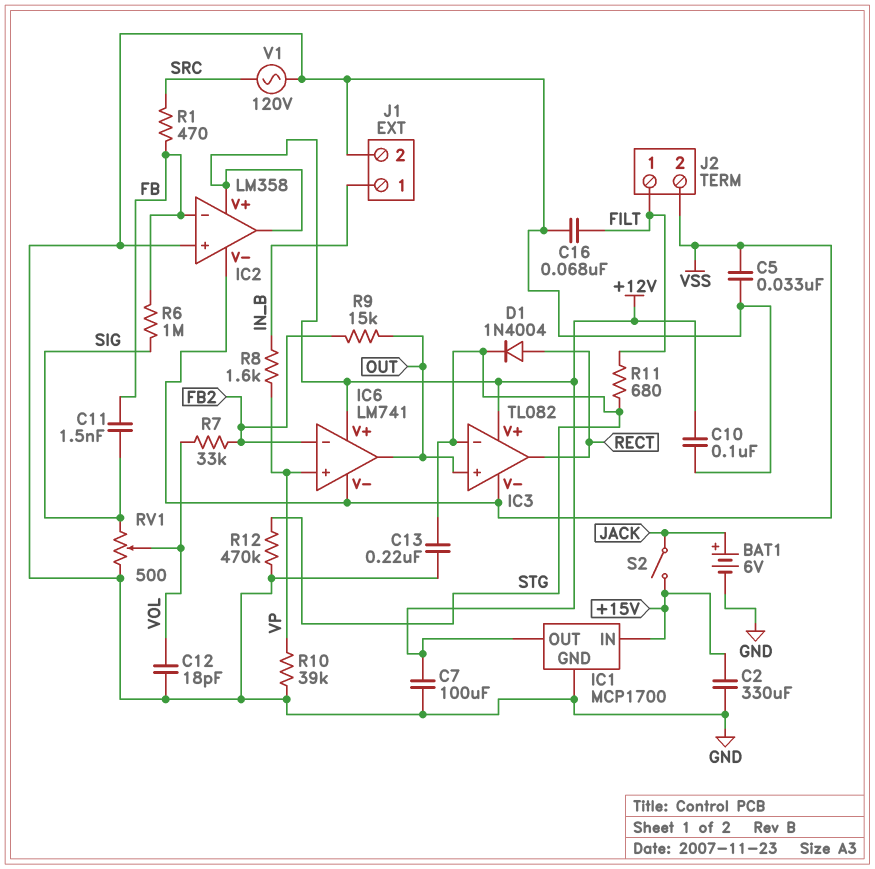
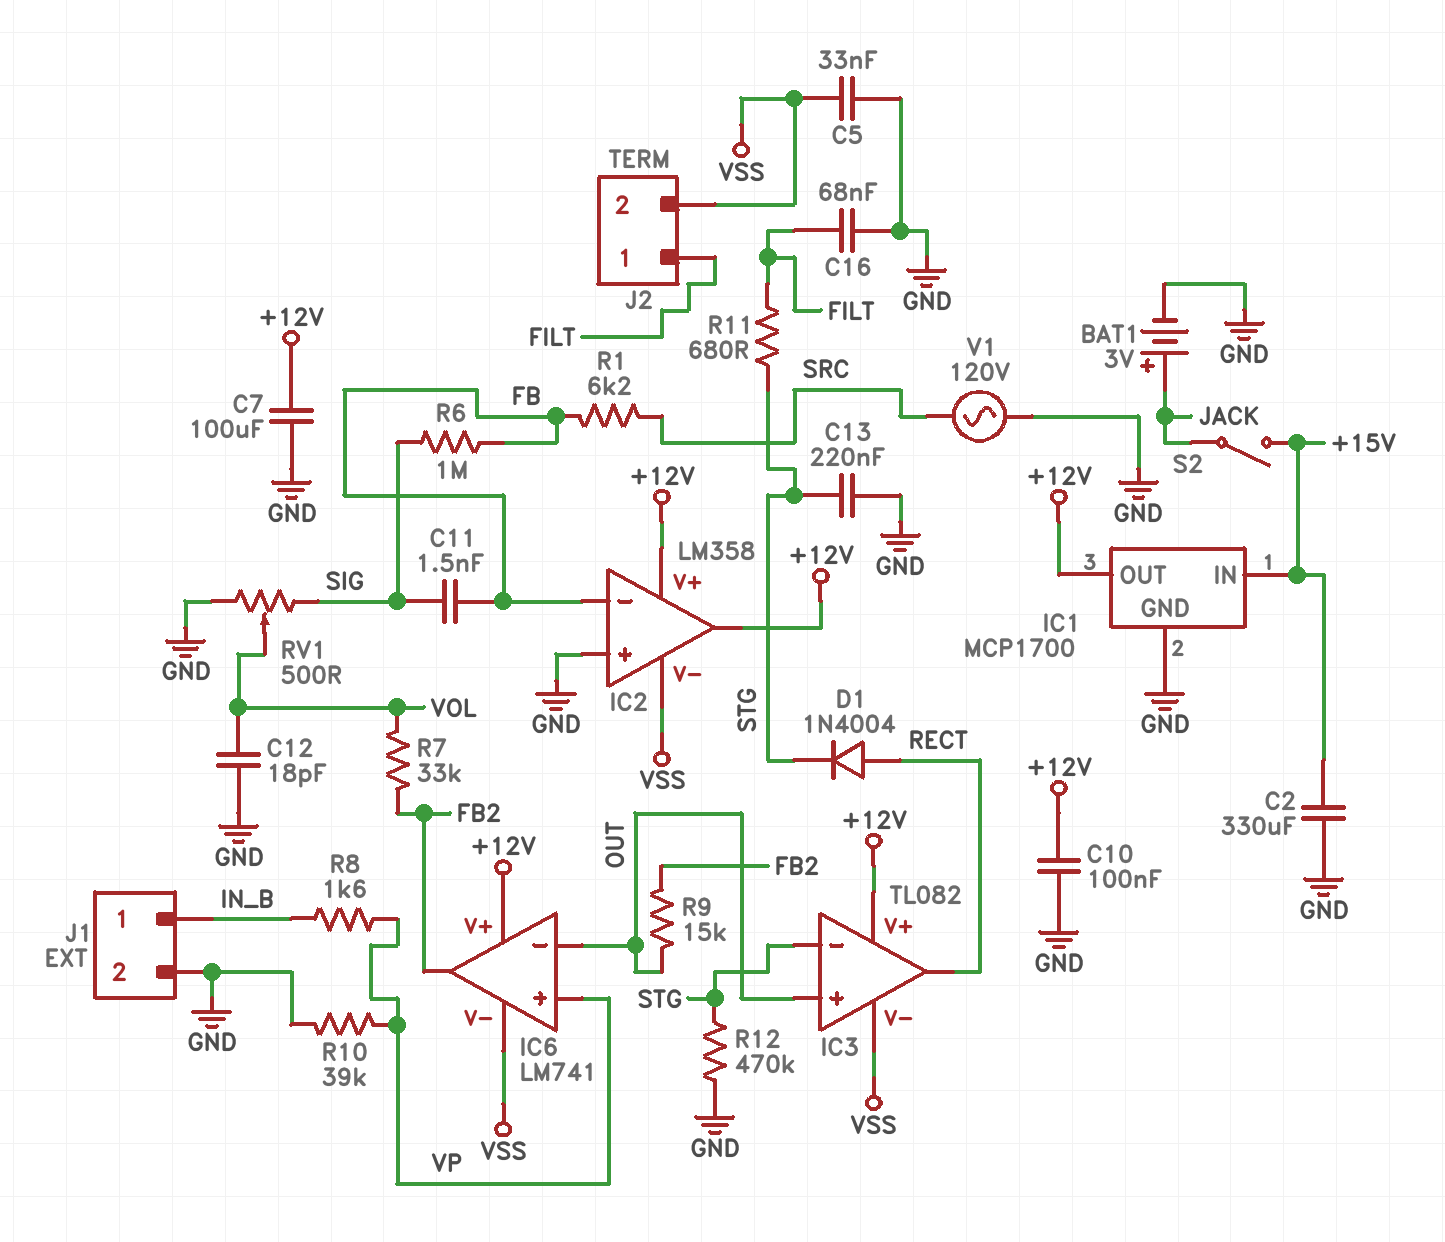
BAT1: 6V (plus JACK, minus GND) -> 3V (plus JACK, minus GND)
IC6 pin in-: FB2 -> OUT
IC6 pin out: OUT -> FB2
R1: 470 (FB, SRC) -> 6.2k (FB, SRC)

